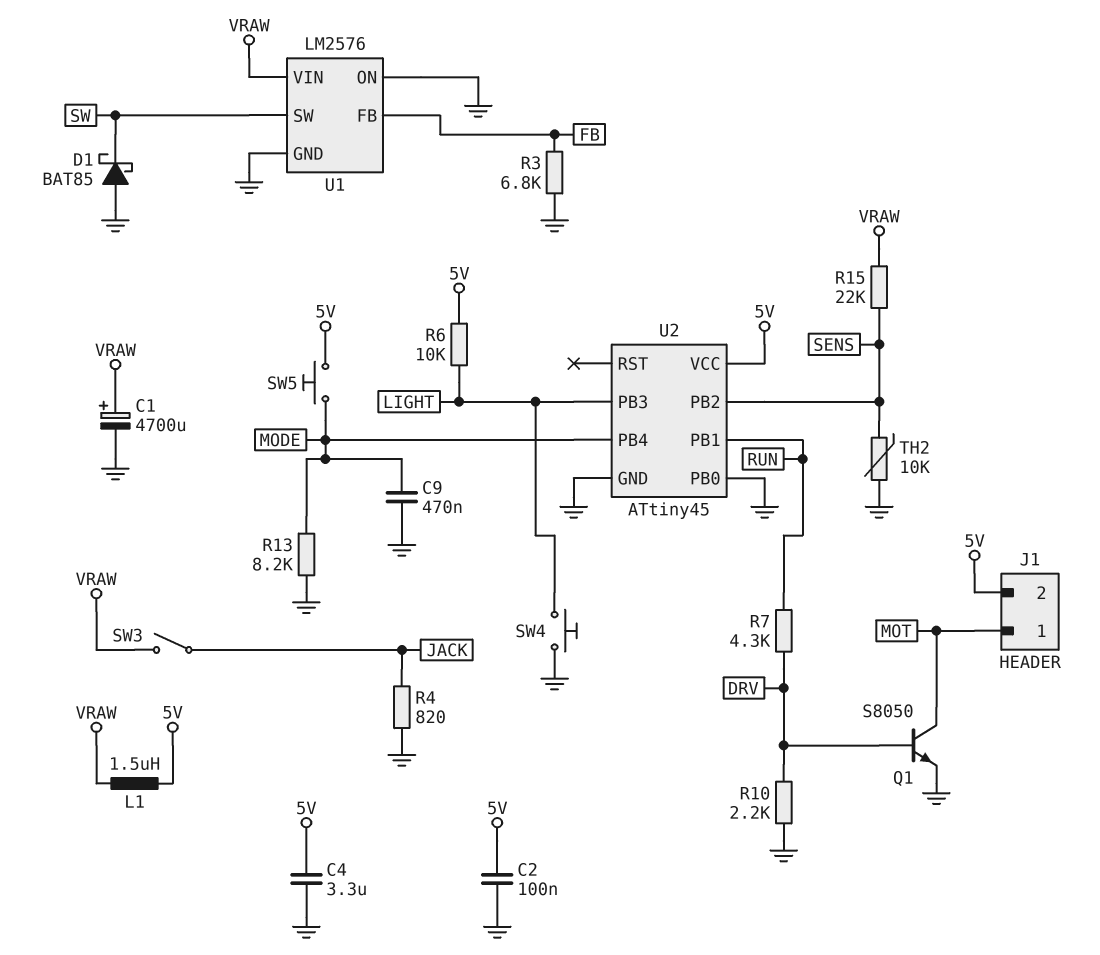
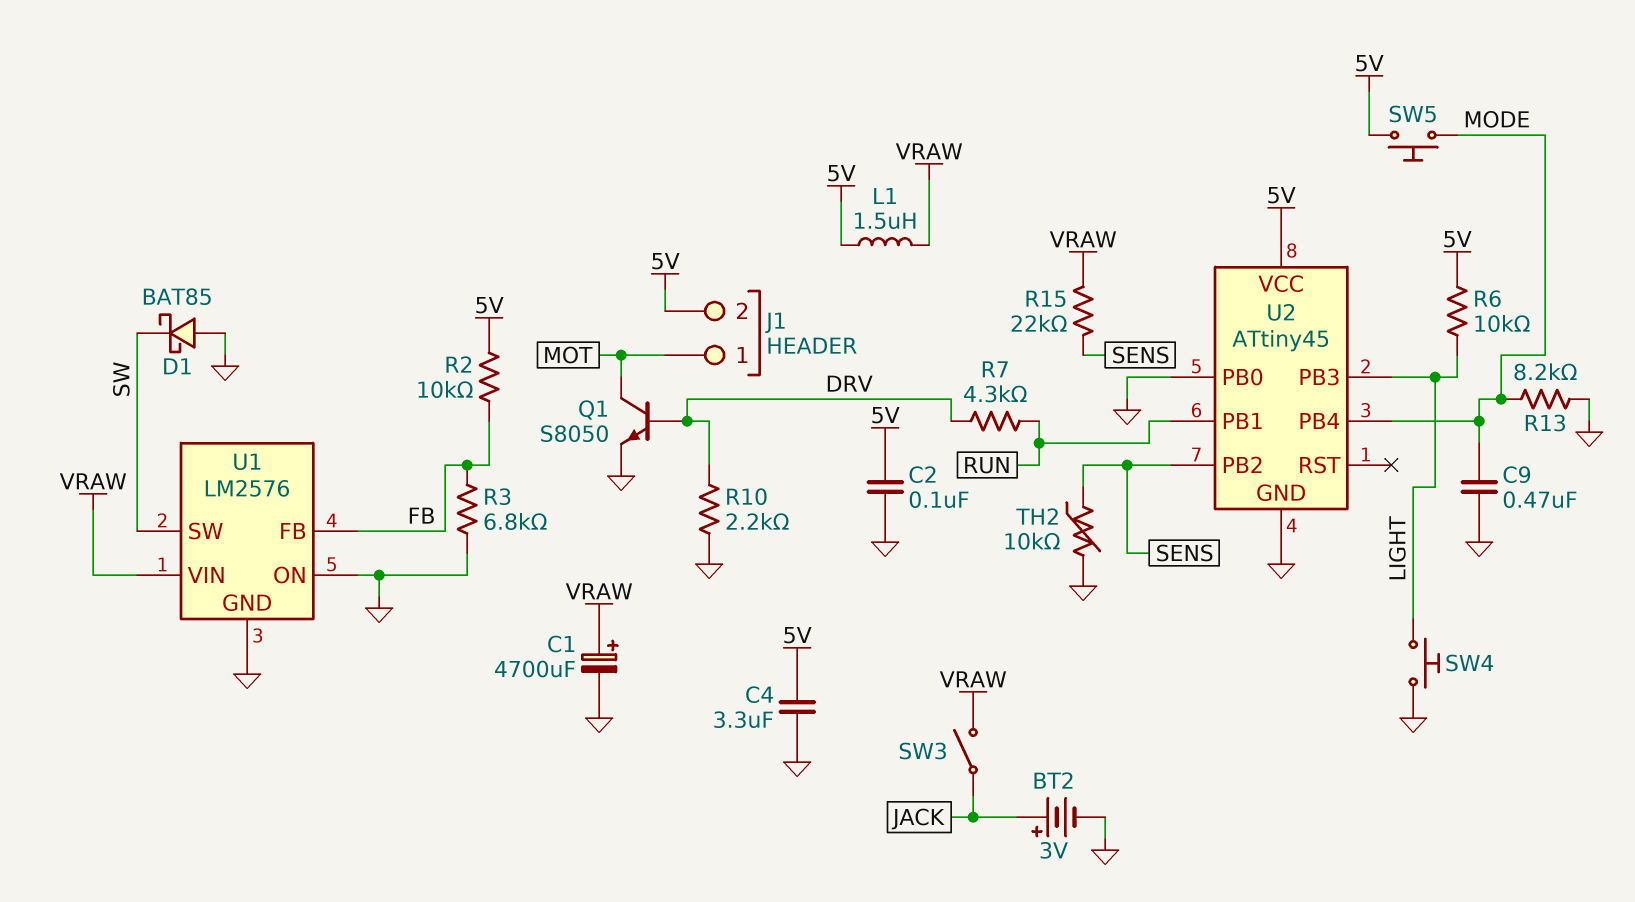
BT2: none -> 3V (plus JACK, minus GND)
R2: none -> 10k (5V, FB)
R4: 820 (GND, JACK) -> none

